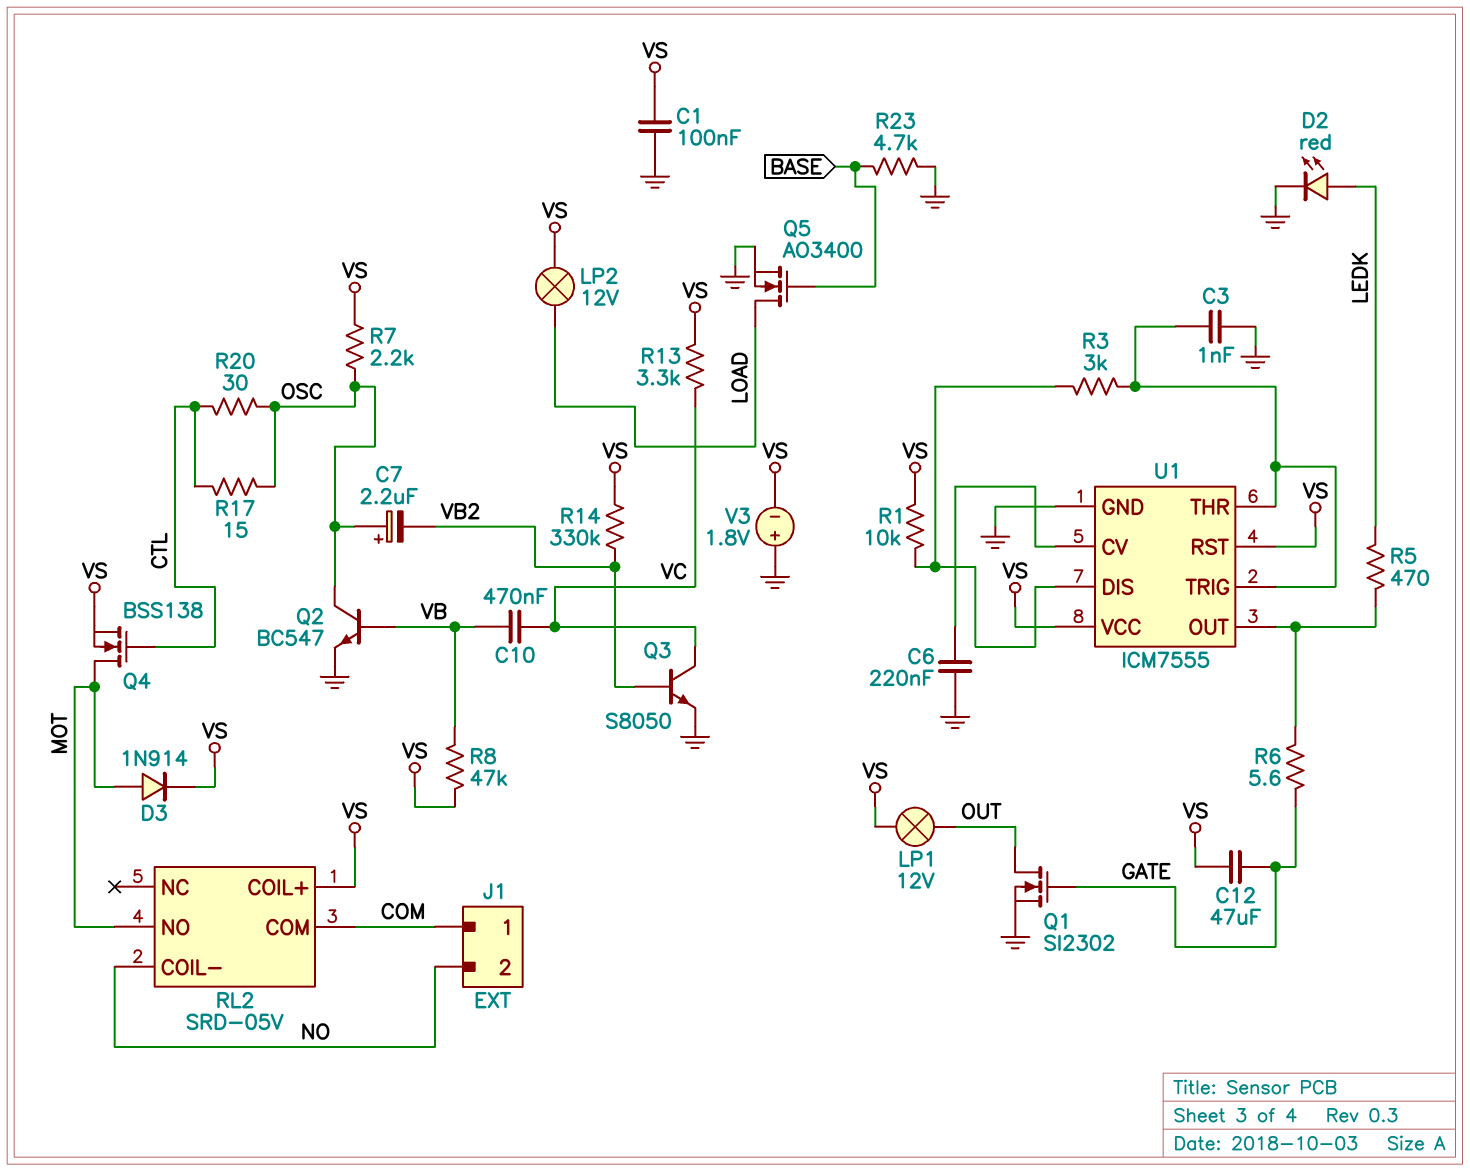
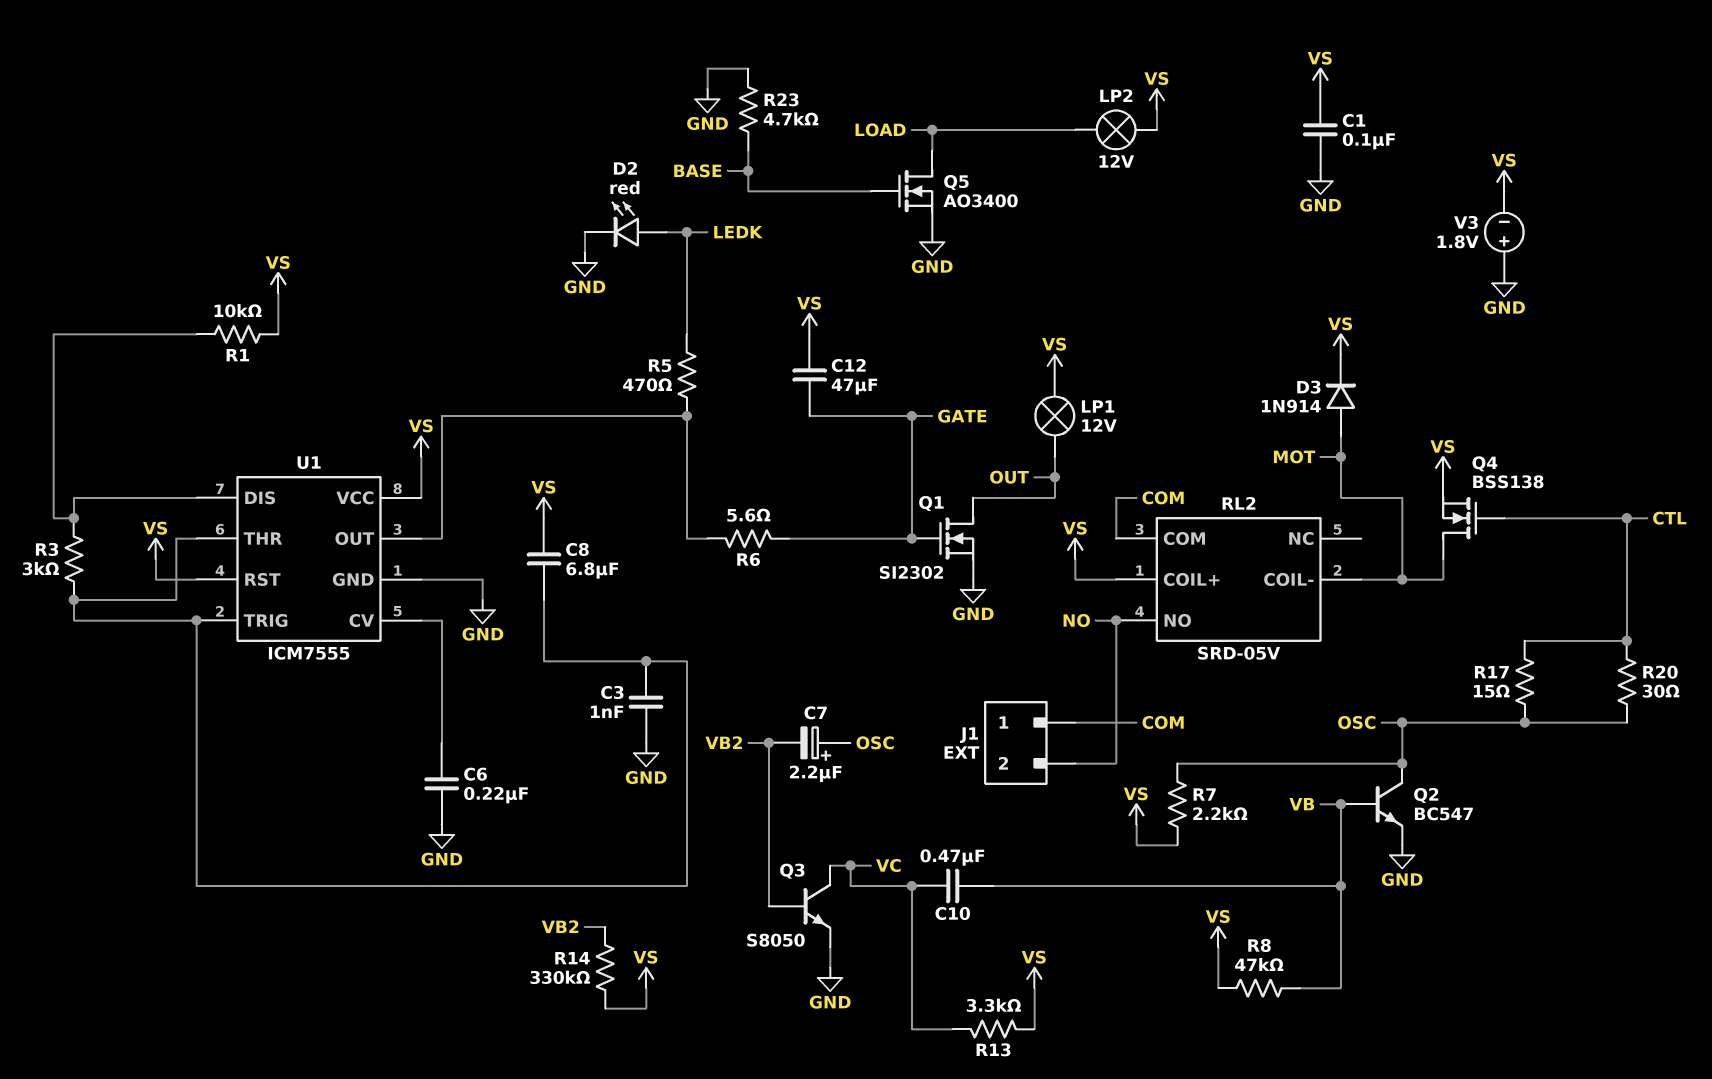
C8: none -> 6.8uF (U1/THR, VS)
RL2 pin COIL-: NO -> MOT
RL2 pin NO: MOT -> NO

